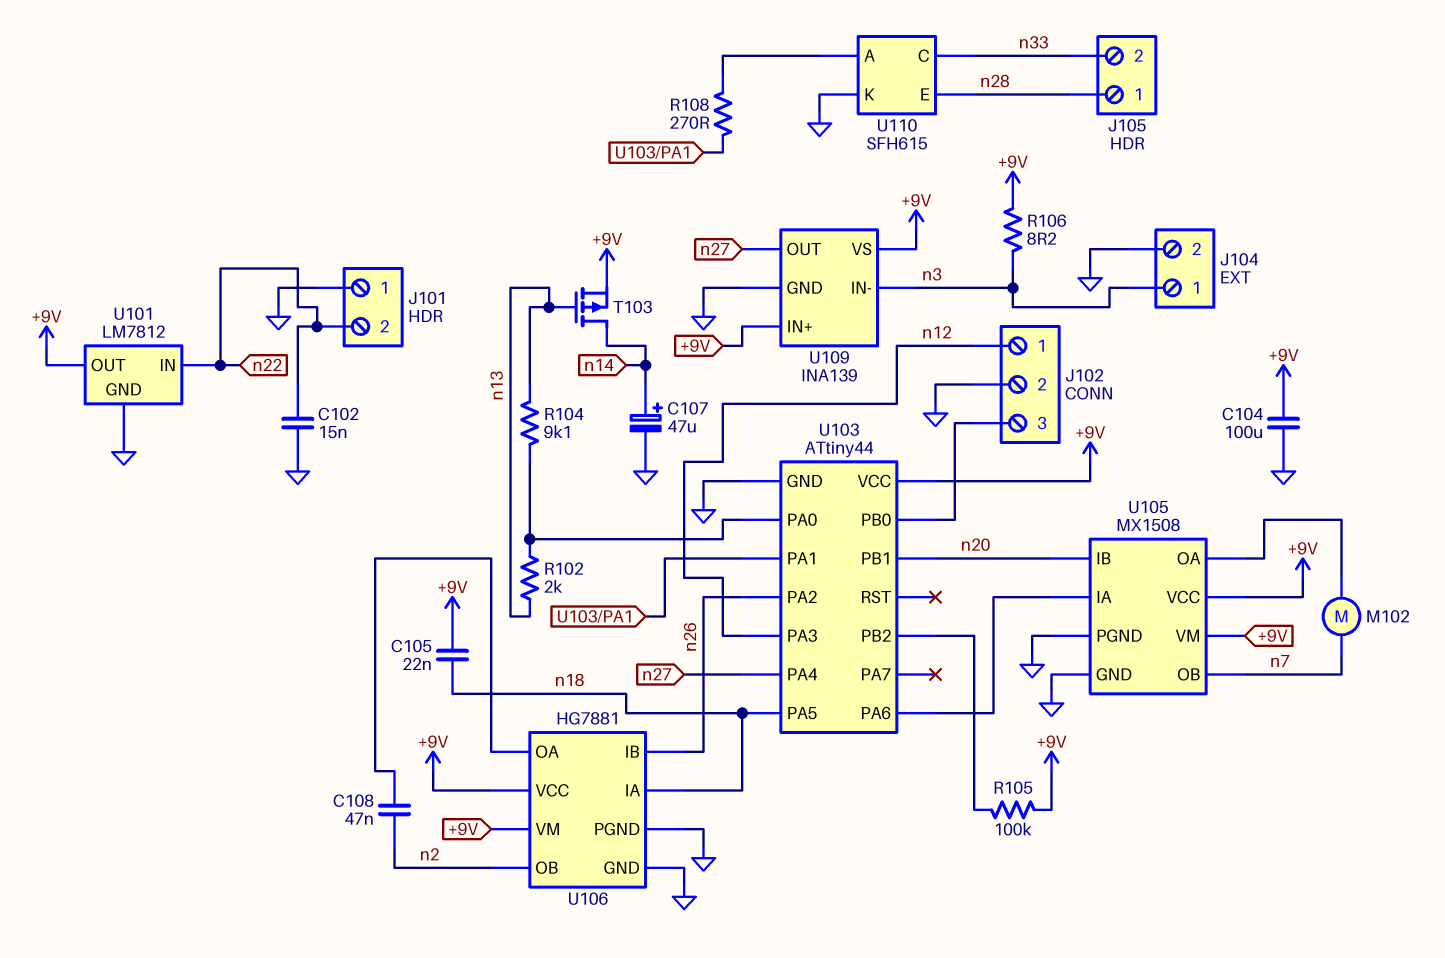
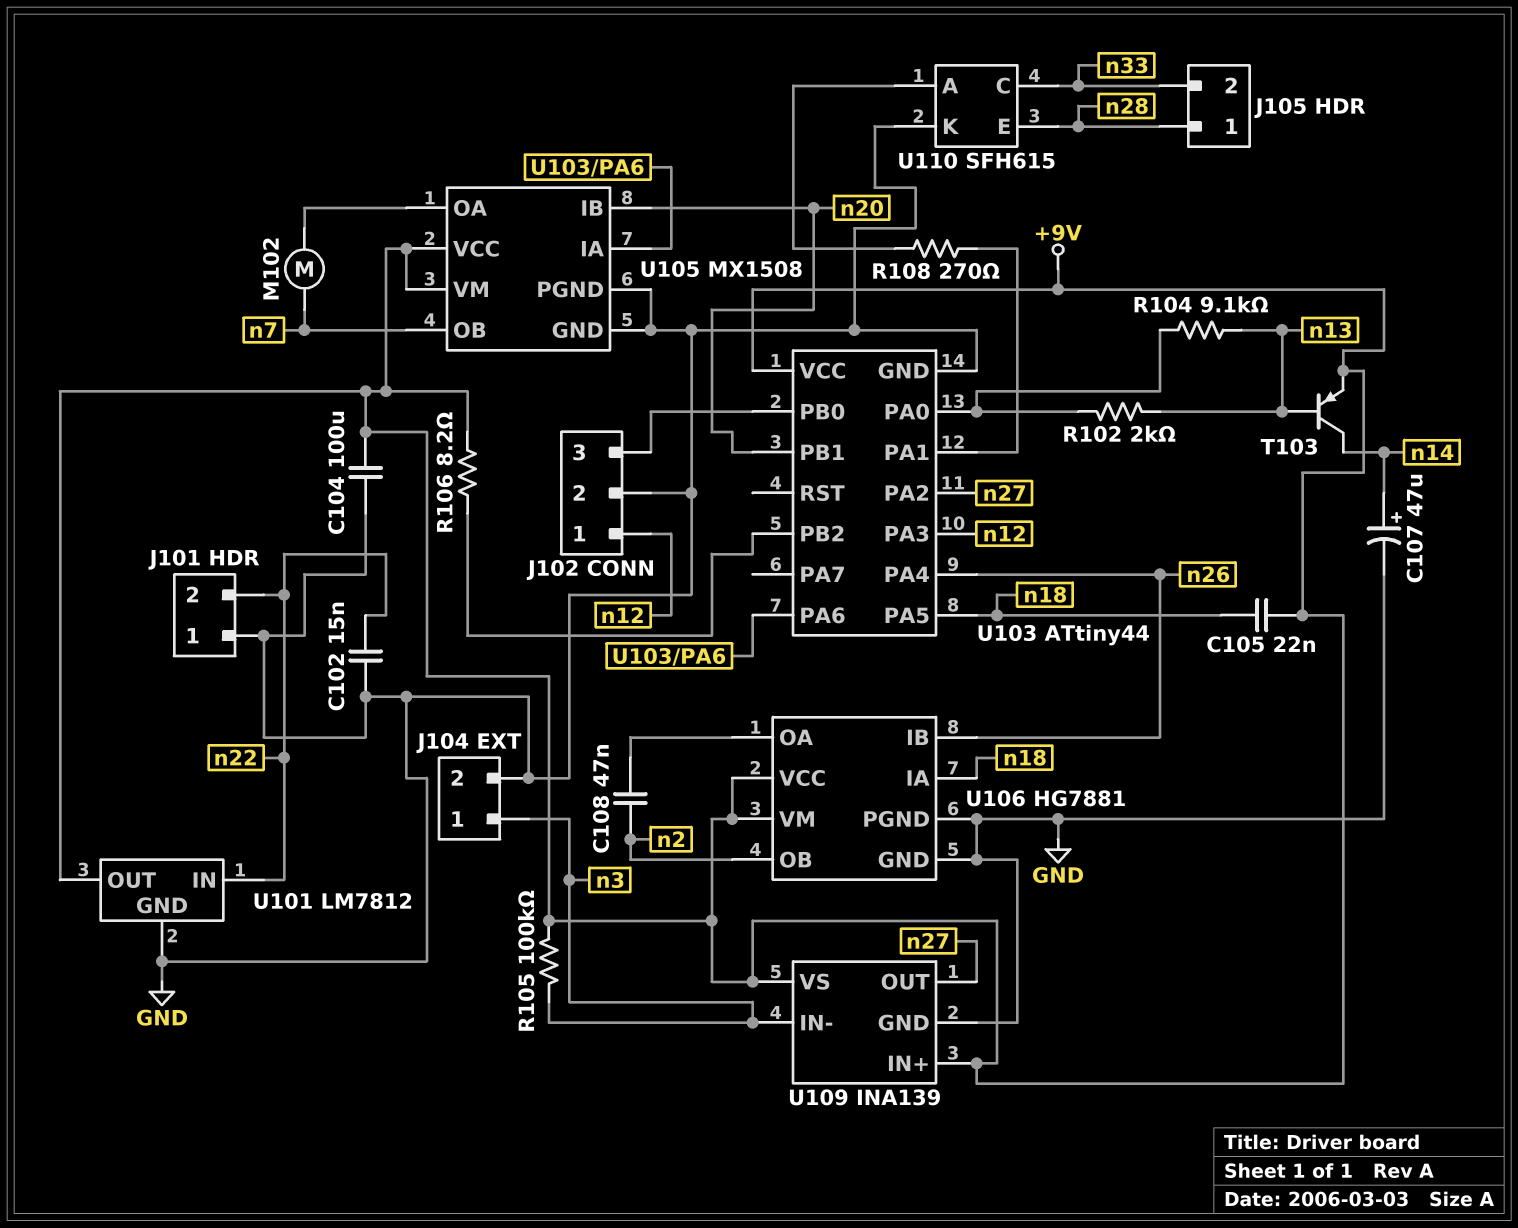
R105: 100k (+9V, U103/PB2) -> 100k (+9V, n3)
R106: 8.2 (+9V, n3) -> 8.2 (+9V, U103/PB2)
T103: PMOS (G n13, D n14, S +9V) -> PNP (B n13, C n14, E +9V)
U103 pin PA2: n26 -> n27
U103 pin PA4: n27 -> n26

